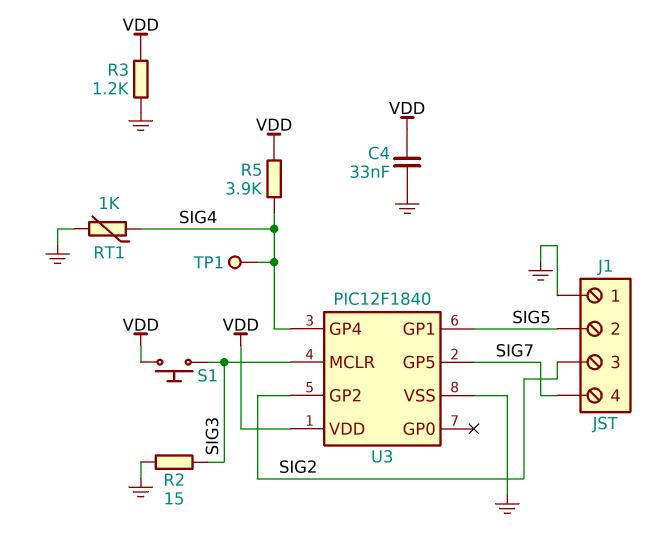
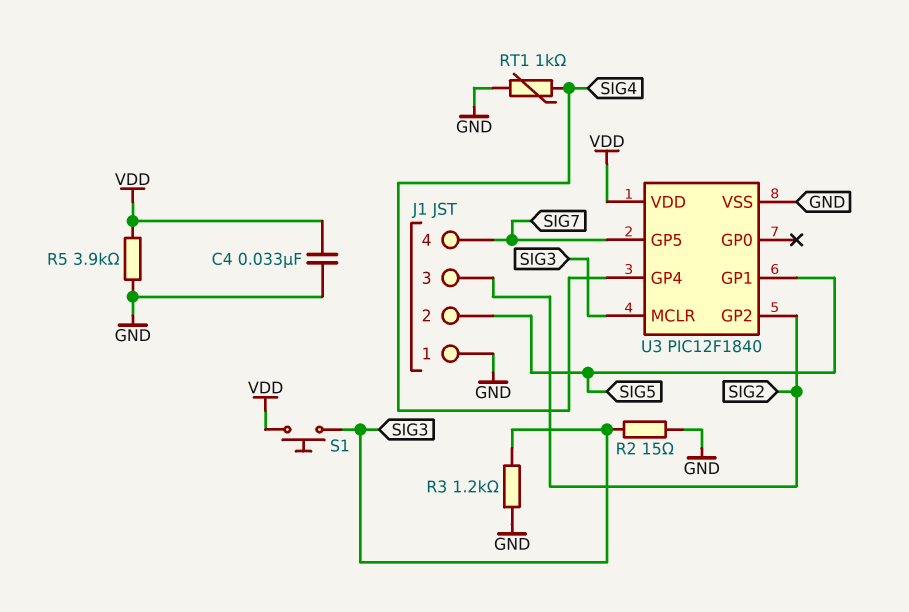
R3: 1.2k (GND, VDD) -> 1.2k (GND, SIG3)
R5: 3.9k (SIG4, VDD) -> 3.9k (GND, VDD)
TP1: test point (SIG4) -> none

